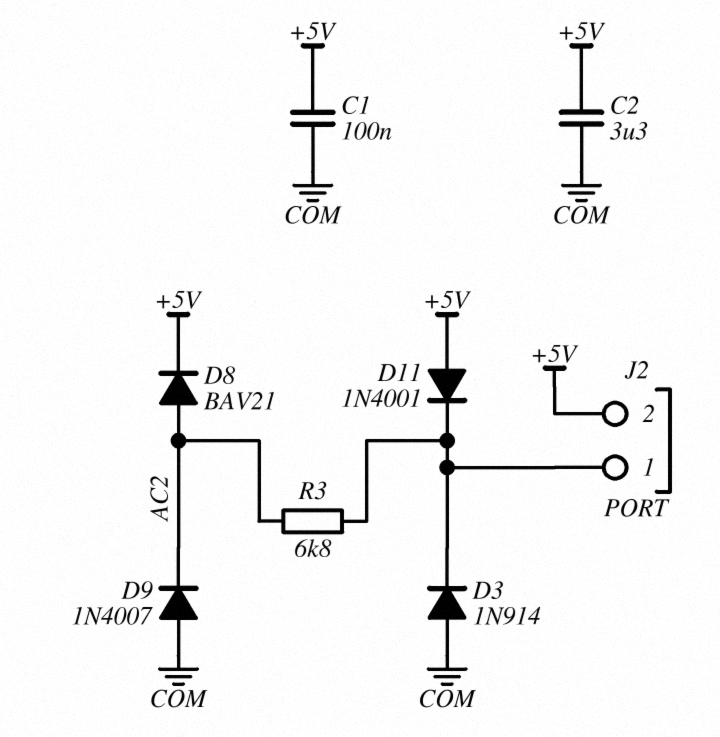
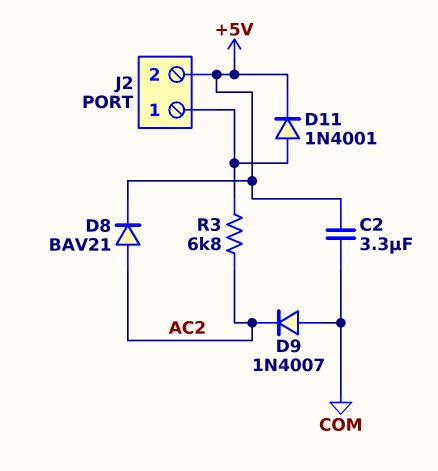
C1: 100nF (+5V, COM) -> none
D3: diode 1N914 (A COM, K J2/1) -> none
D11: diode 1N4001 (A +5V, K J2/1) -> diode 1N4001 (A J2/1, K +5V)

